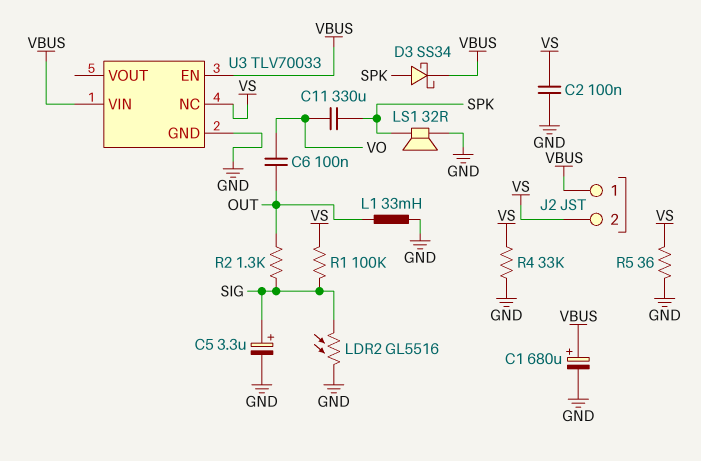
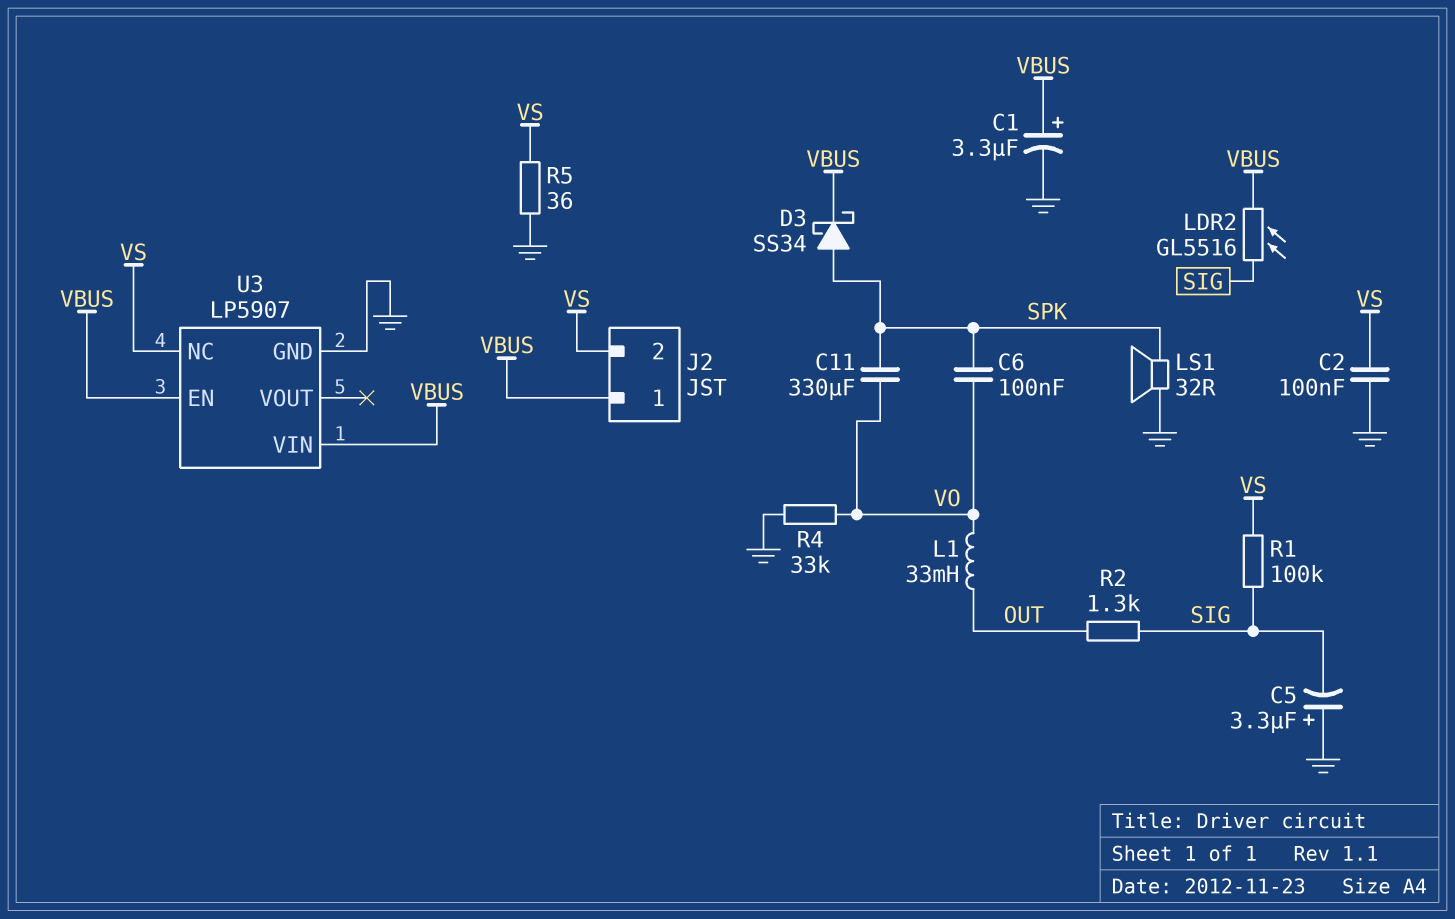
C1: 680uF (plus VBUS, minus GND) -> 3.3uF (plus VBUS, minus GND)
C5: 3.3uF (plus SIG, minus GND) -> 3.3uF (plus GND, minus SIG)
C6: 100nF (OUT, VO) -> 100nF (SPK, VO)
L1: 33mH (GND, OUT) -> 33mH (OUT, VO)
LDR2: GL5516 (GND, SIG) -> GL5516 (SIG, VBUS)
R4: 33k (GND, VS) -> 33k (GND, VO)
U3: TLV70033 -> LP5907

